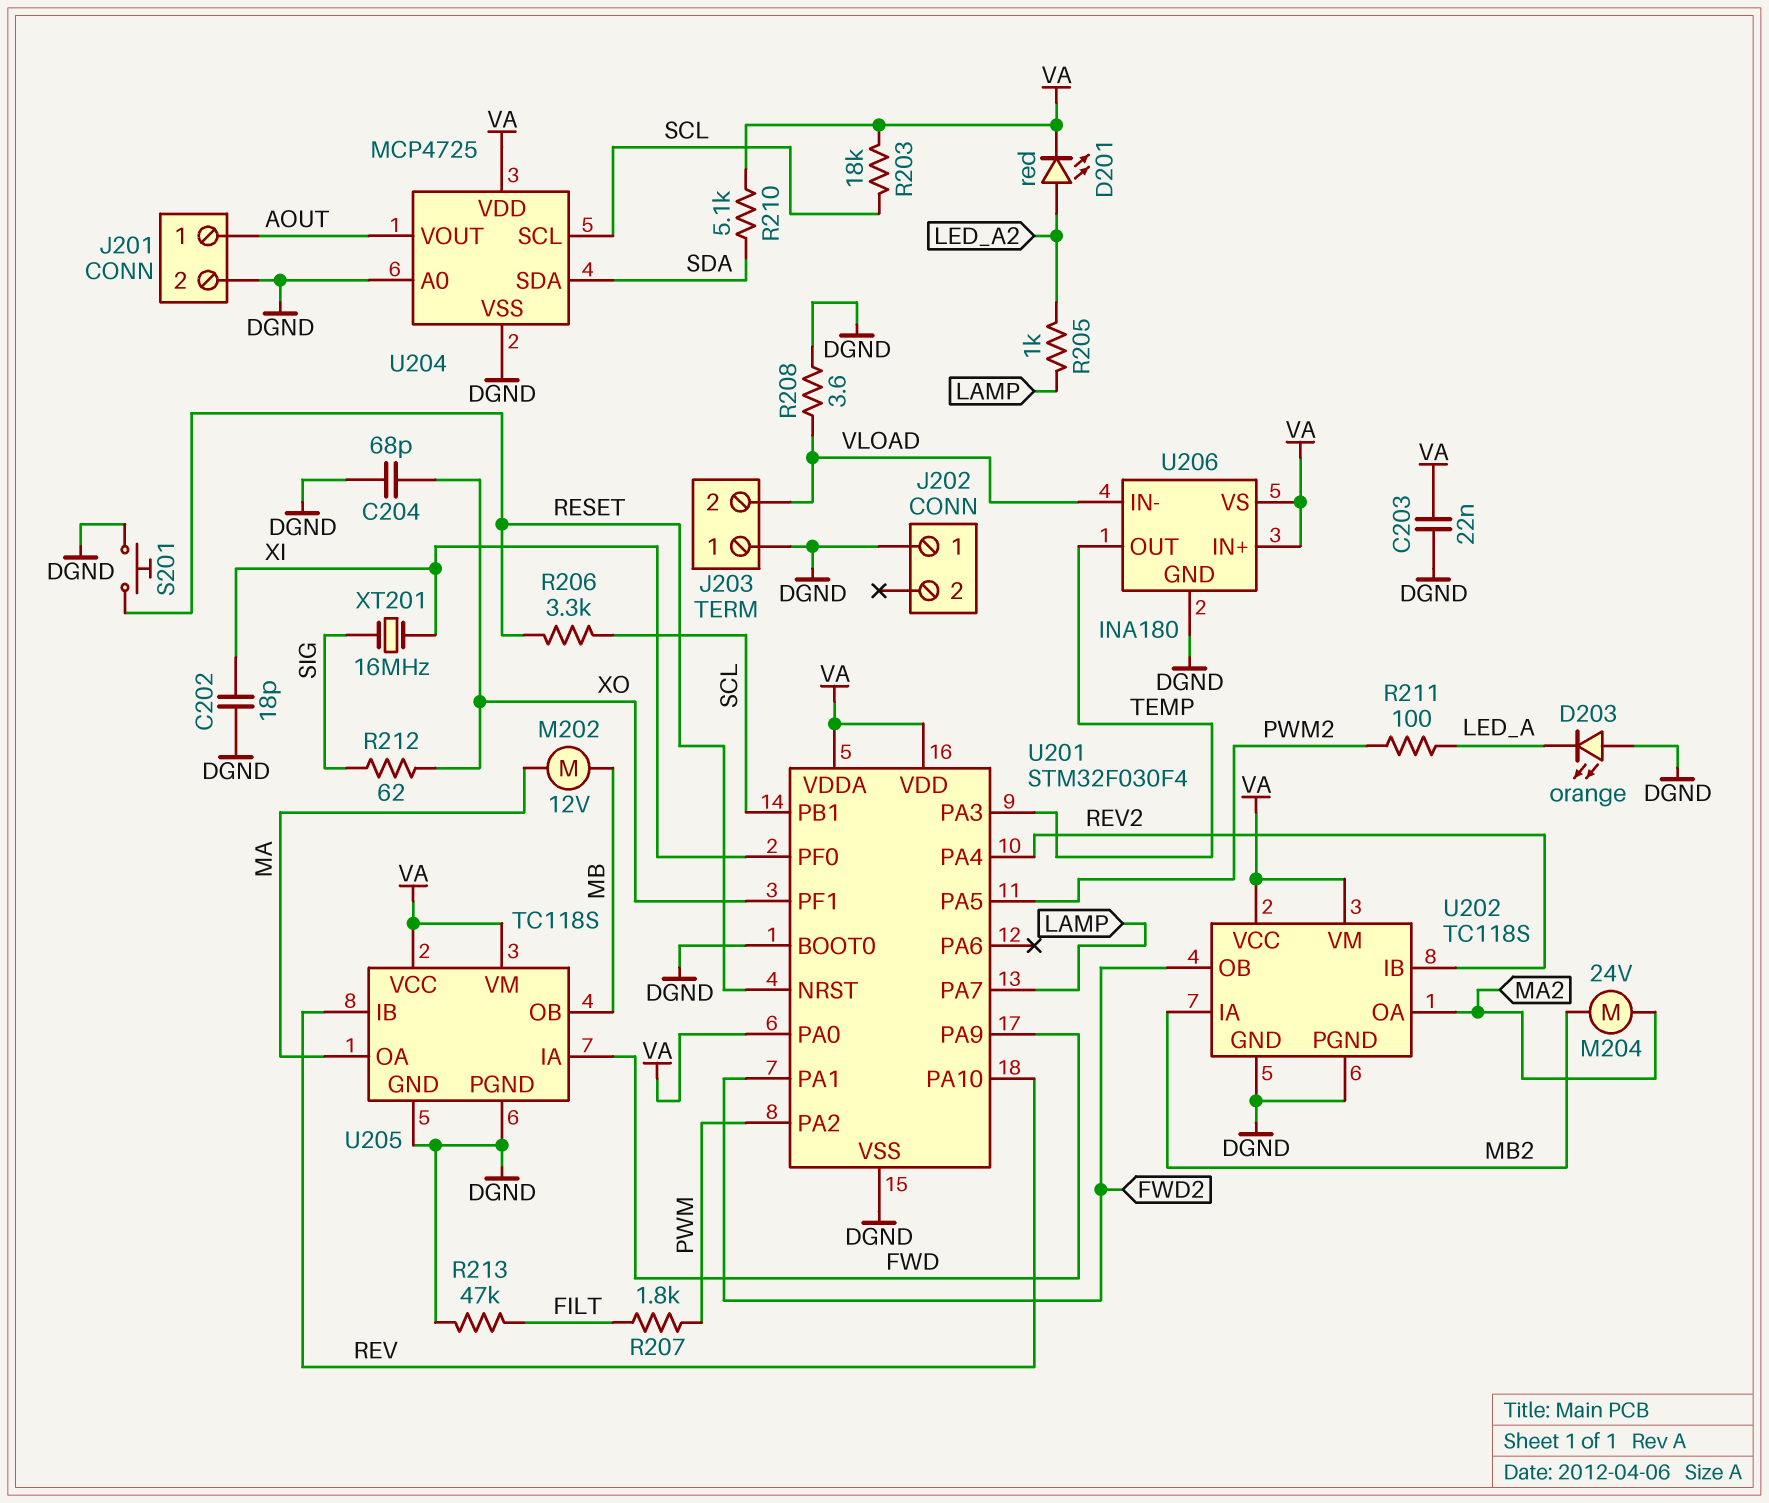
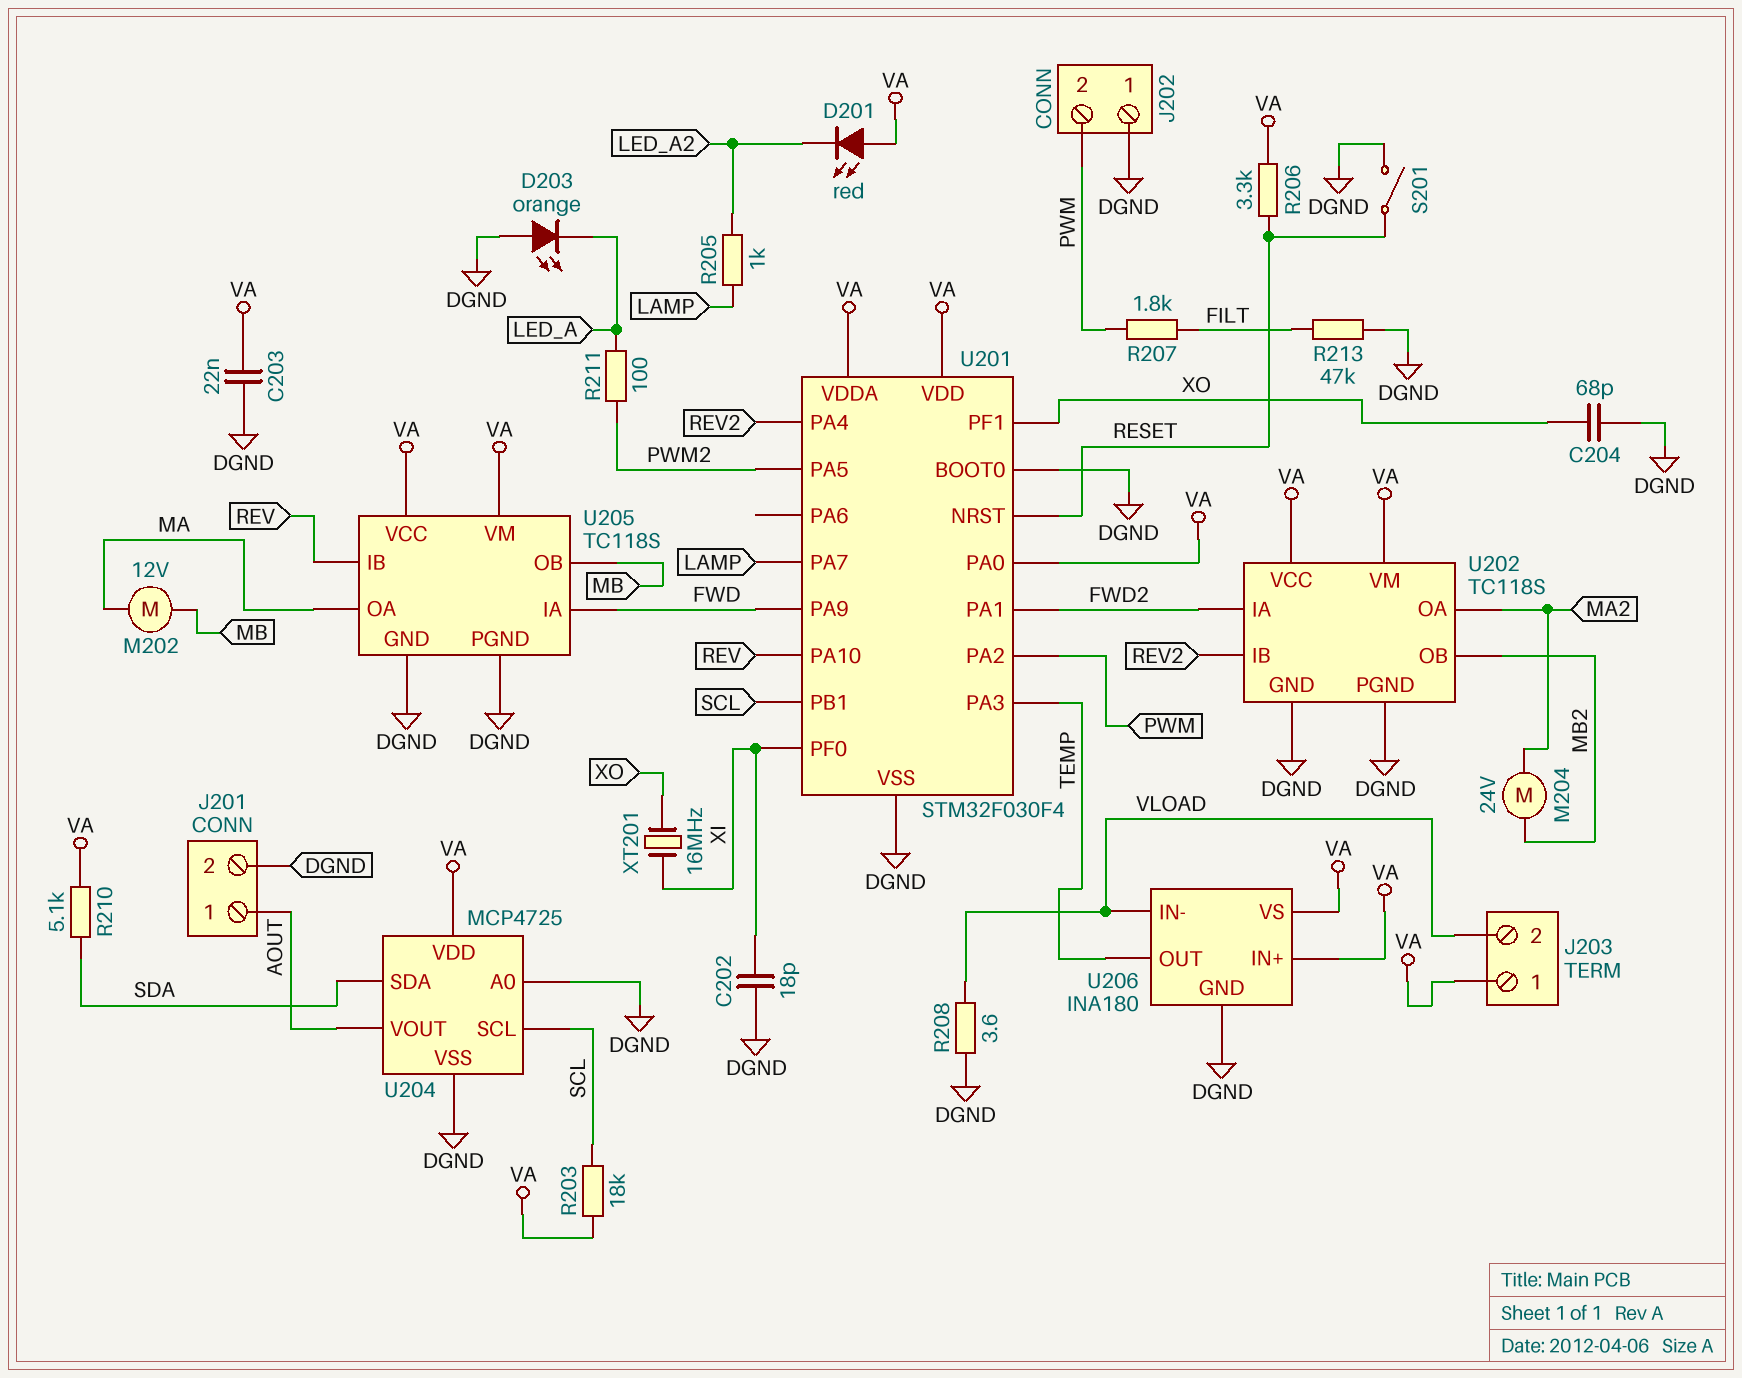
D201: LED red (A LED_A2, K VA) -> LED red (A VA, K LED_A2)
J202 pin 2: none -> PWM
J203 pin 1: DGND -> VA
R206: 3.3k (RESET, SCL) -> 3.3k (RESET, VA)
R212: 62 (SIG, XO) -> none
S201: button (DGND, RESET) -> switch (DGND, RESET)
U202 pin IA: MB2 -> FWD2
U202 pin OB: FWD2 -> MB2
XT201: 16MHz (SIG, XI) -> 16MHz (XI, XO)

